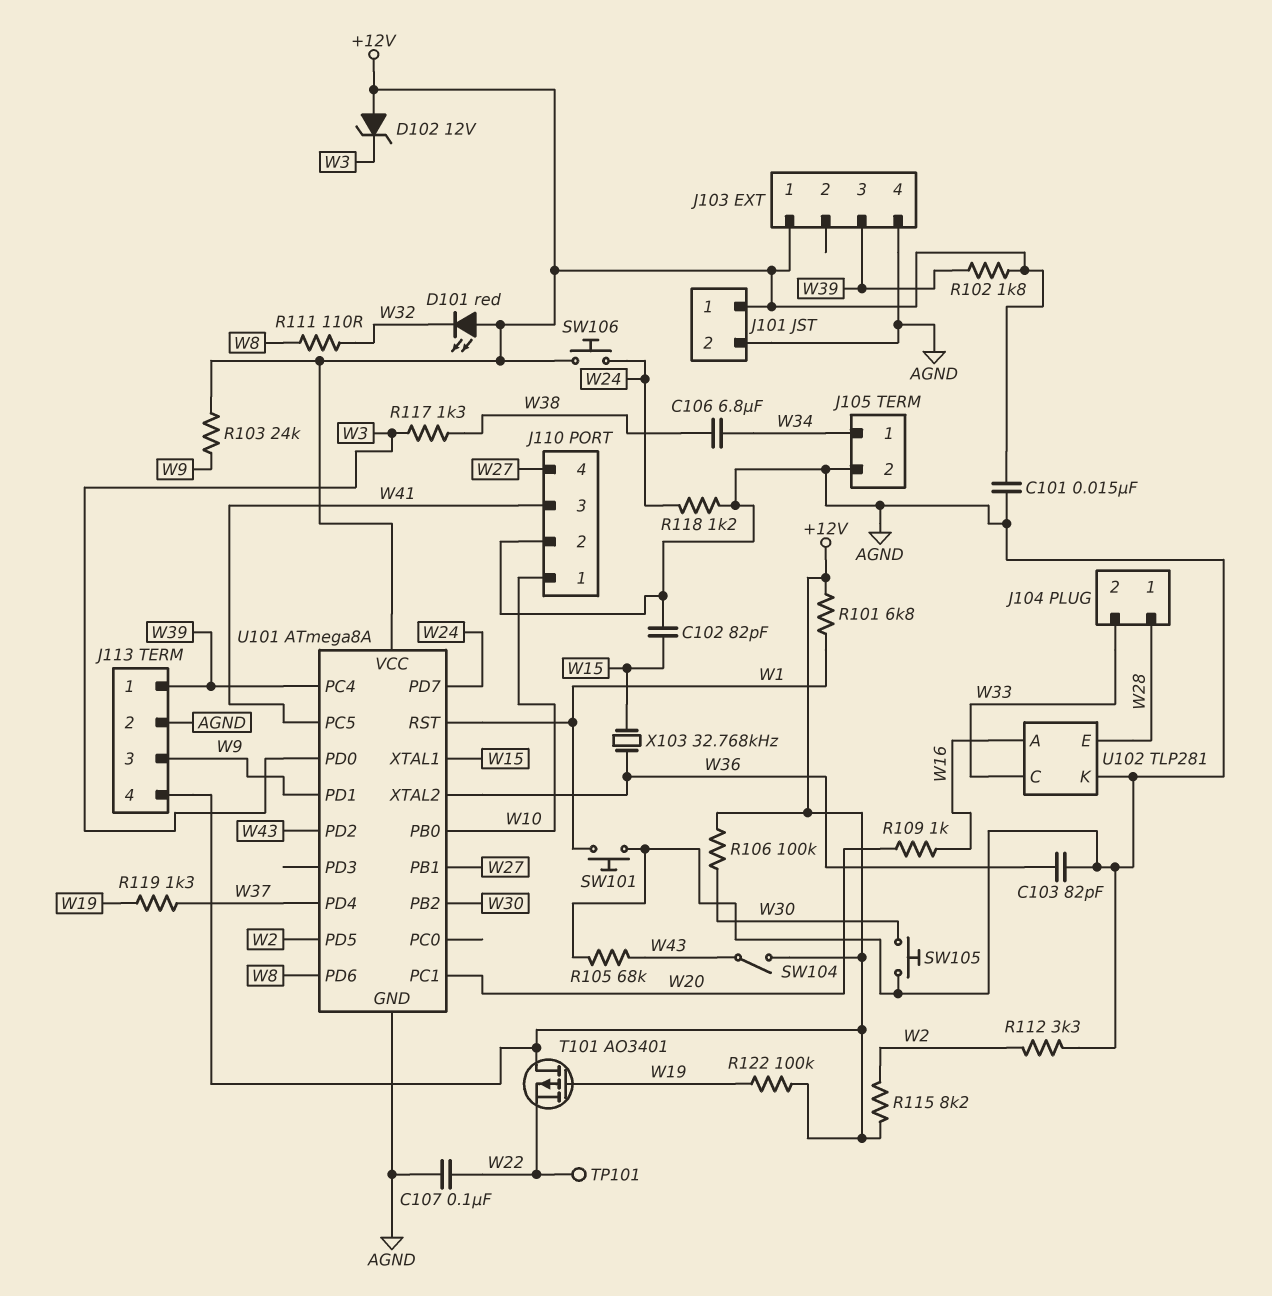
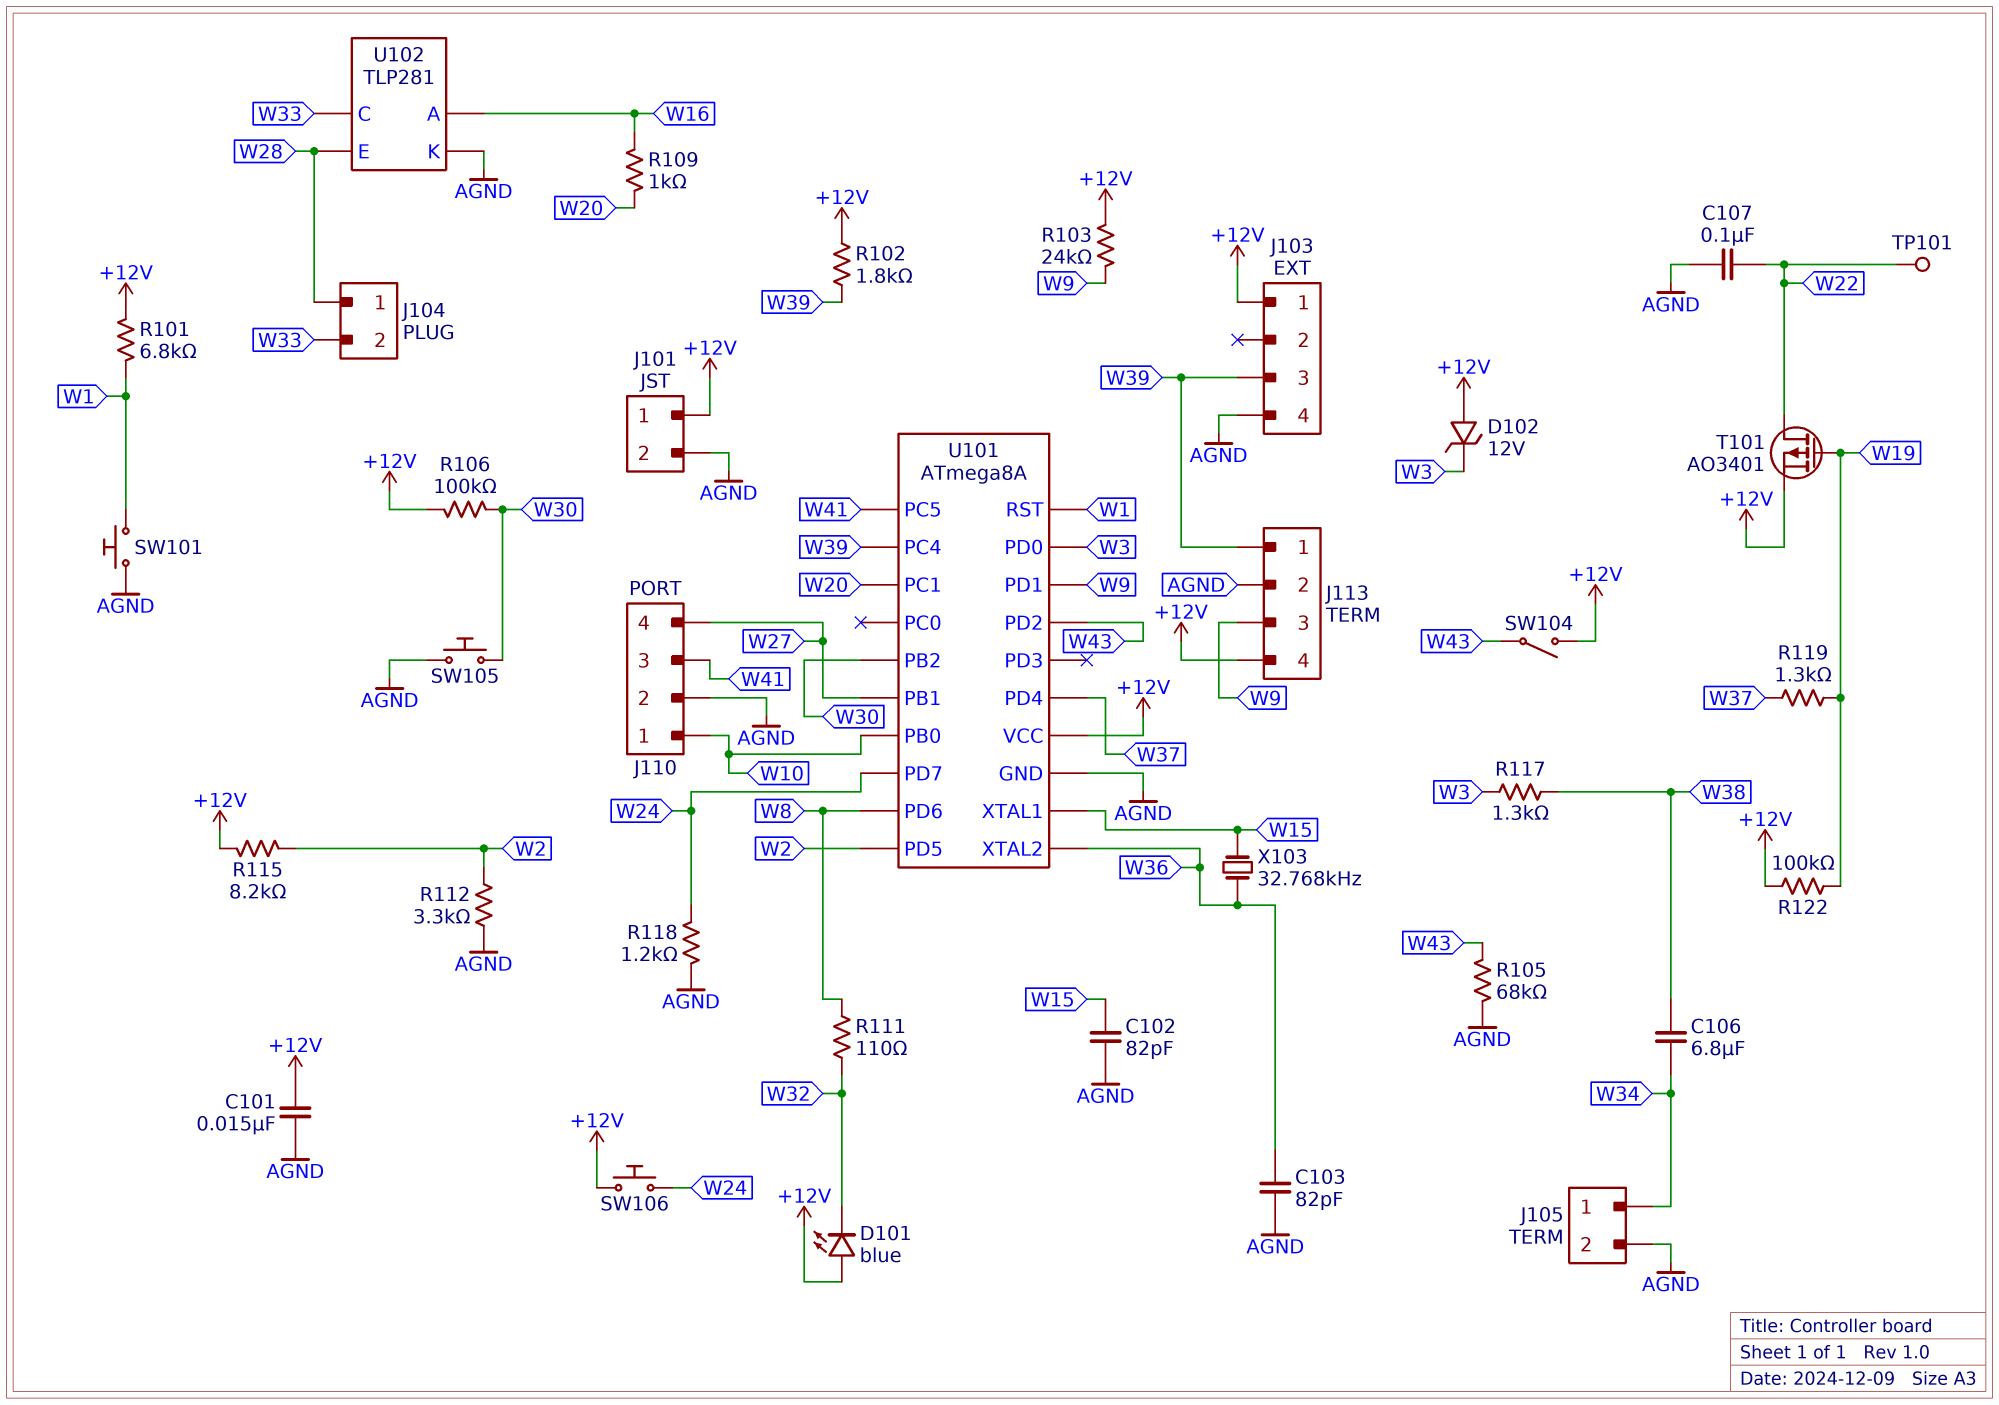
D101: LED red (A +12V, K W32) -> LED blue (A +12V, K W32)
T101: PMOS AO3401 (G W19, D +12V, S W22) -> PMOS AO3401 (G W19, D W22, S +12V)

